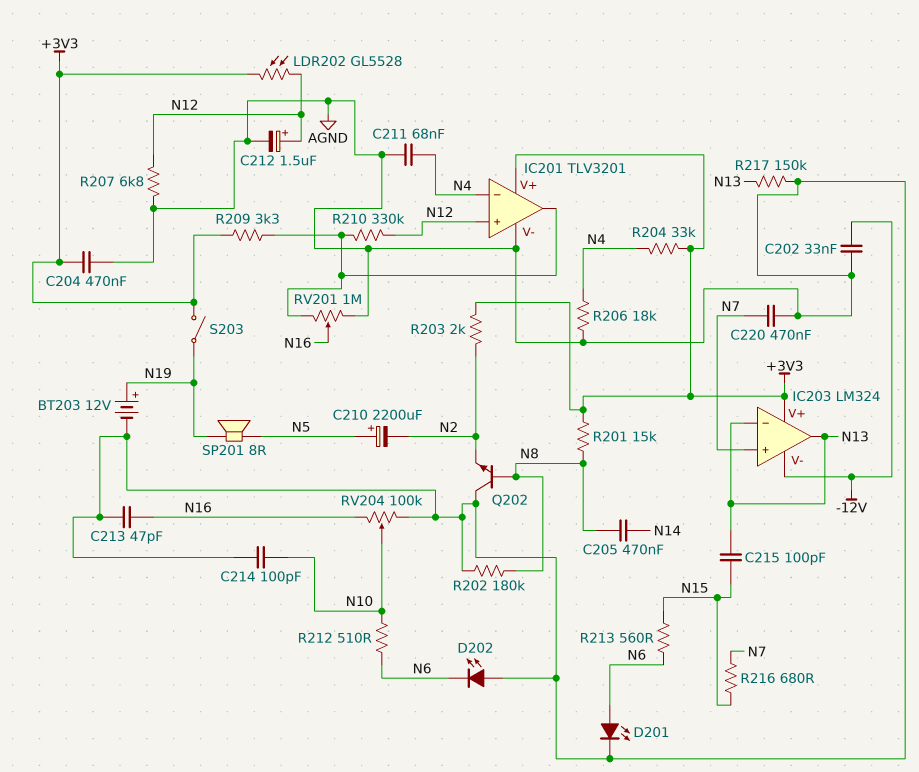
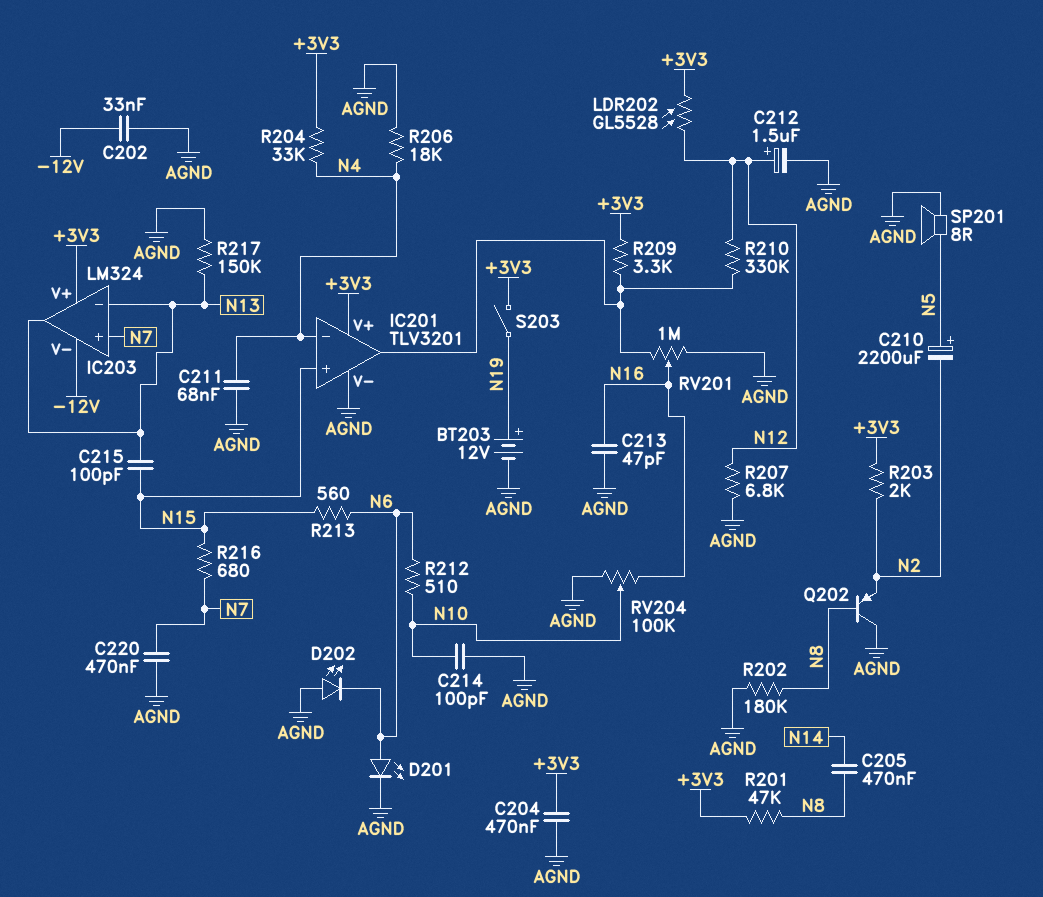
IC201 pin in+: N12 -> N15
Q202: NPN (B N8, C AGND, E N2) -> PNP (B N8, C AGND, E N2)
R201: 15k (+3V3, N8) -> 47k (+3V3, N8)
SP201: speaker 8R (N5, N19) -> speaker 8R (AGND, N5)

